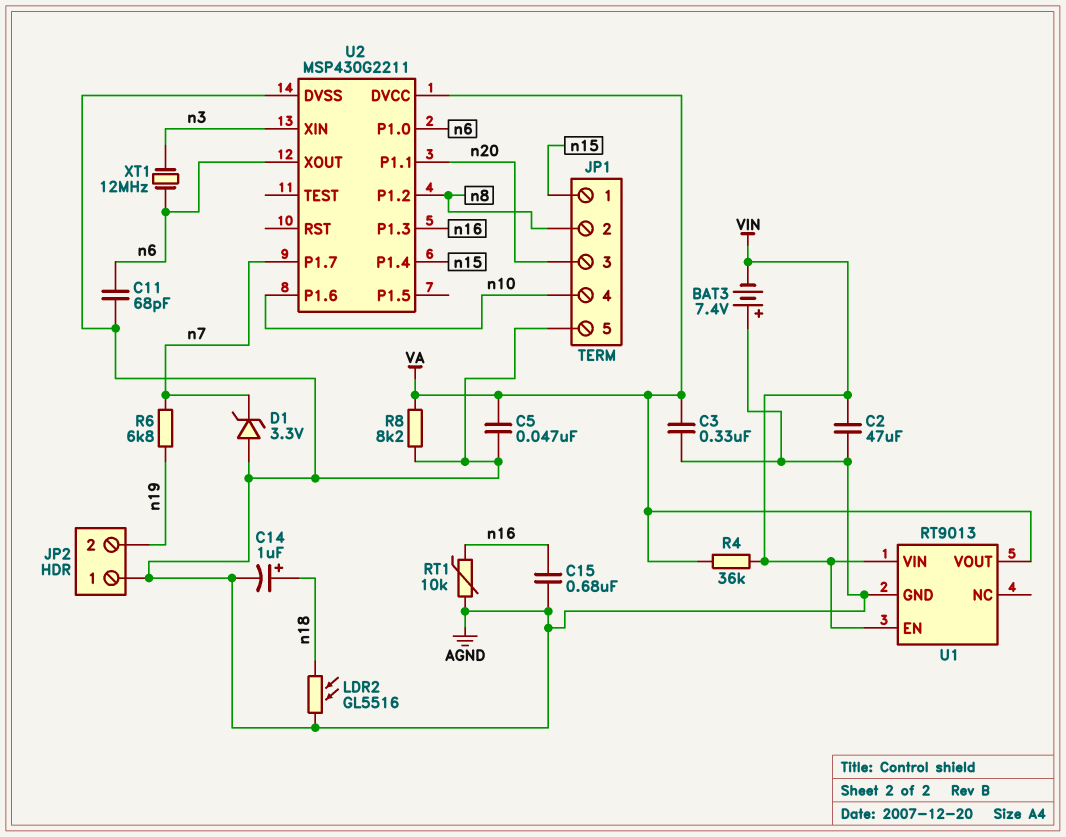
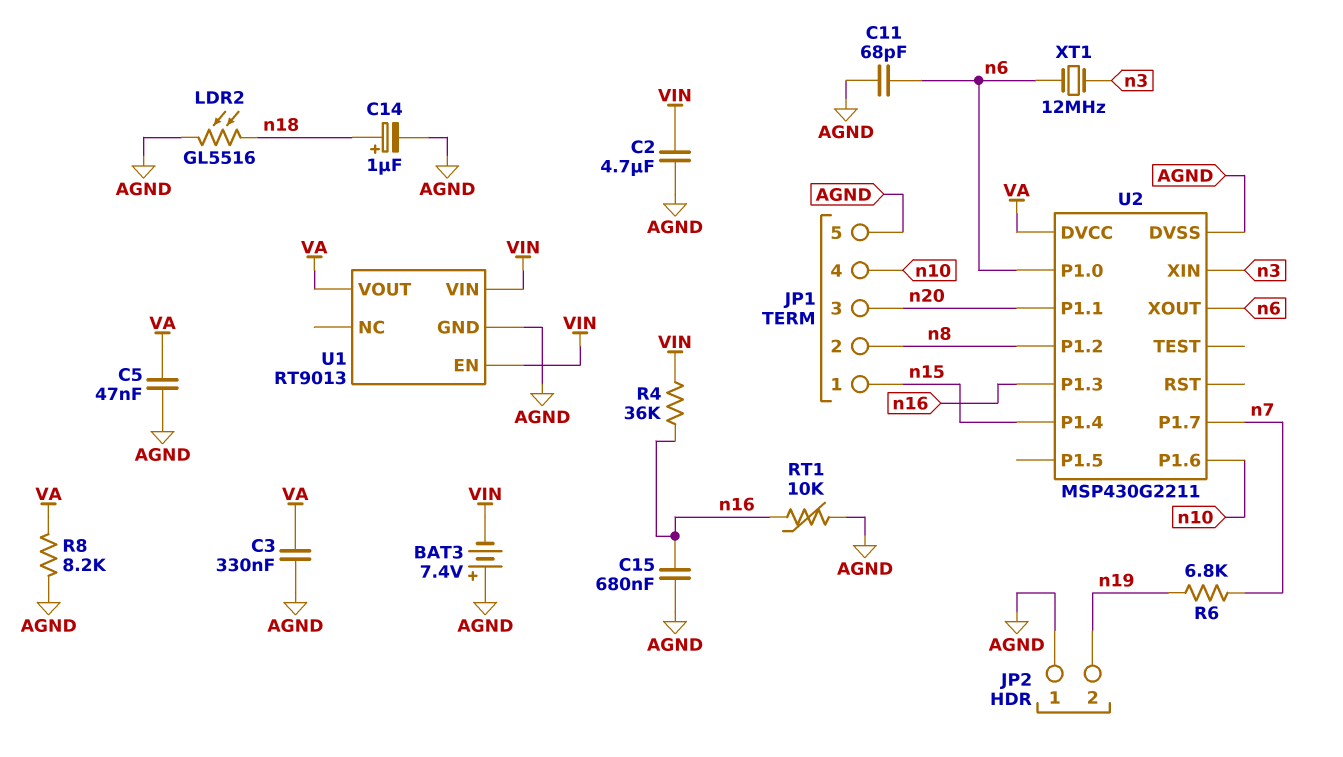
C2: 47uF (AGND, VIN) -> 4.7uF (AGND, VIN)
D1: zener 3.3V (A AGND, K n7) -> none
R4: 36k (VA, VIN) -> 36k (VIN, n16)

